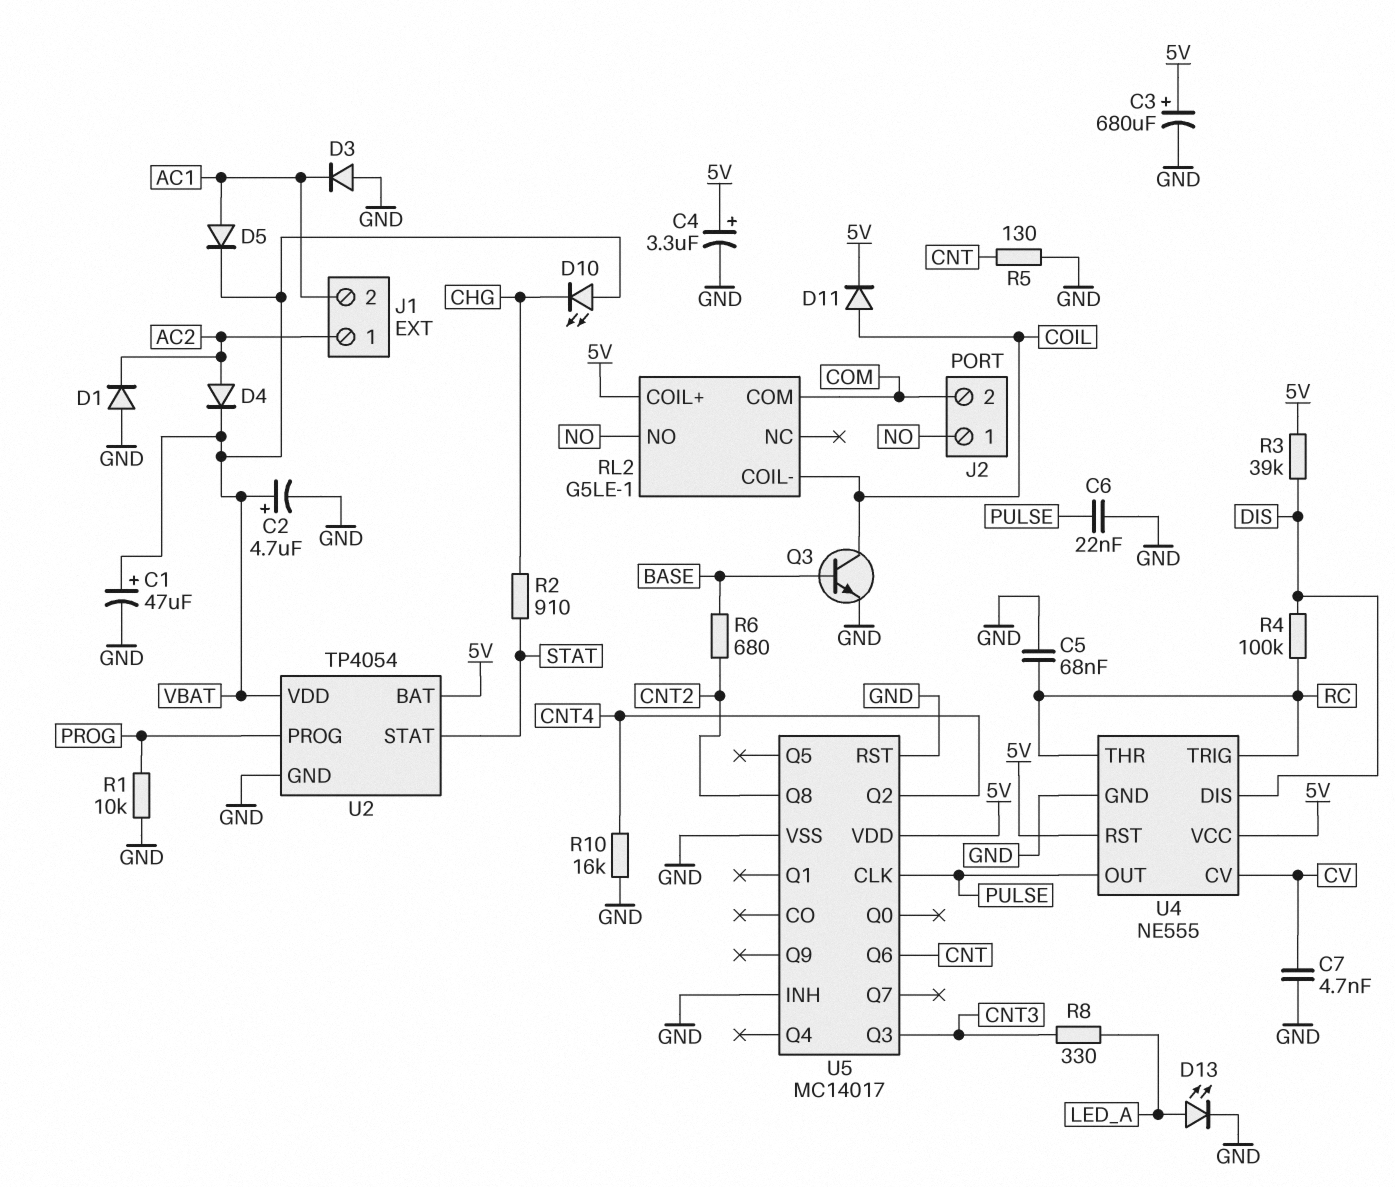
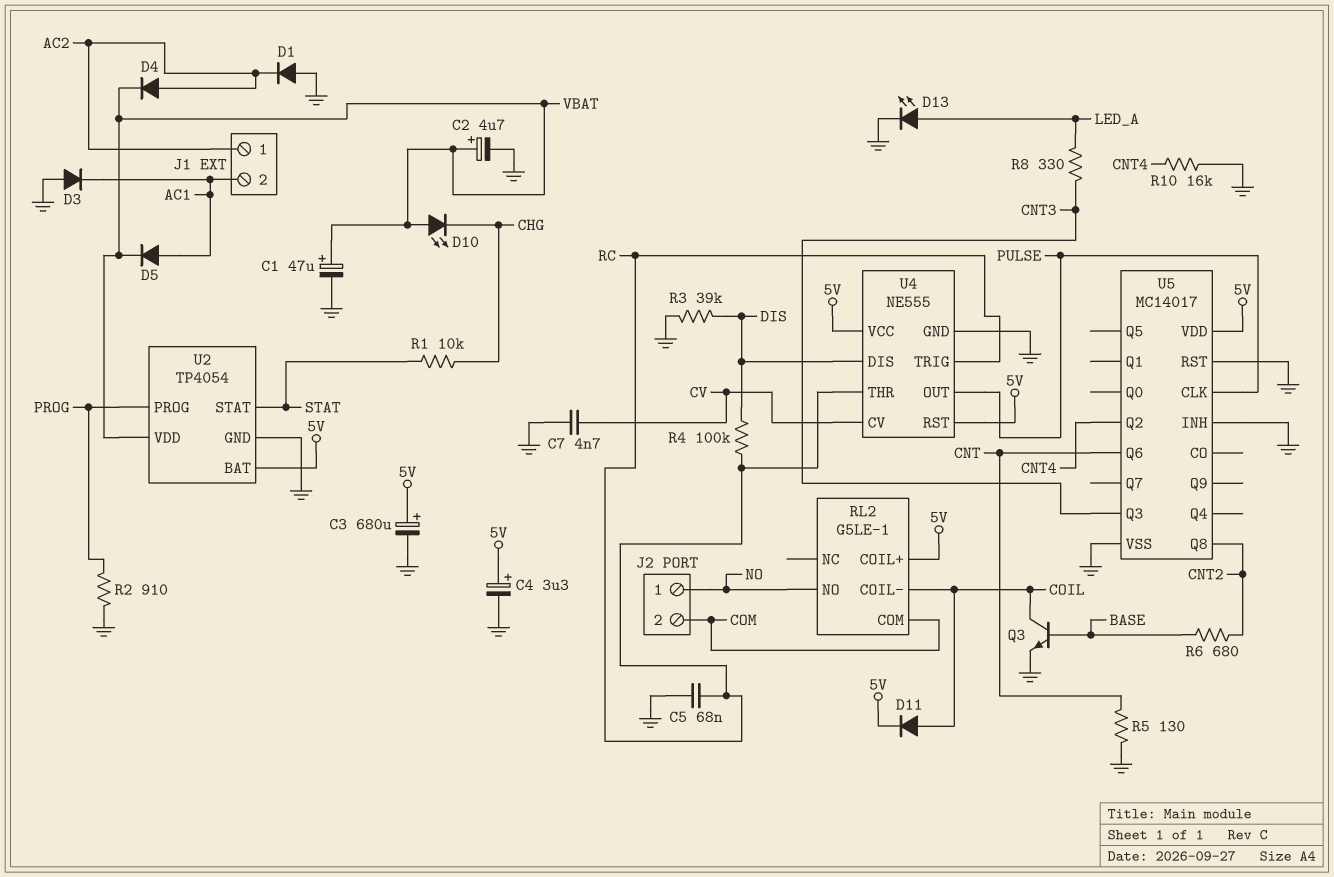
C6: 22nF (GND, PULSE) -> none
R1: 10k (GND, PROG) -> 10k (CHG, STAT)
R2: 910 (CHG, STAT) -> 910 (GND, PROG)
R3: 39k (5V, DIS) -> 39k (DIS, GND)

